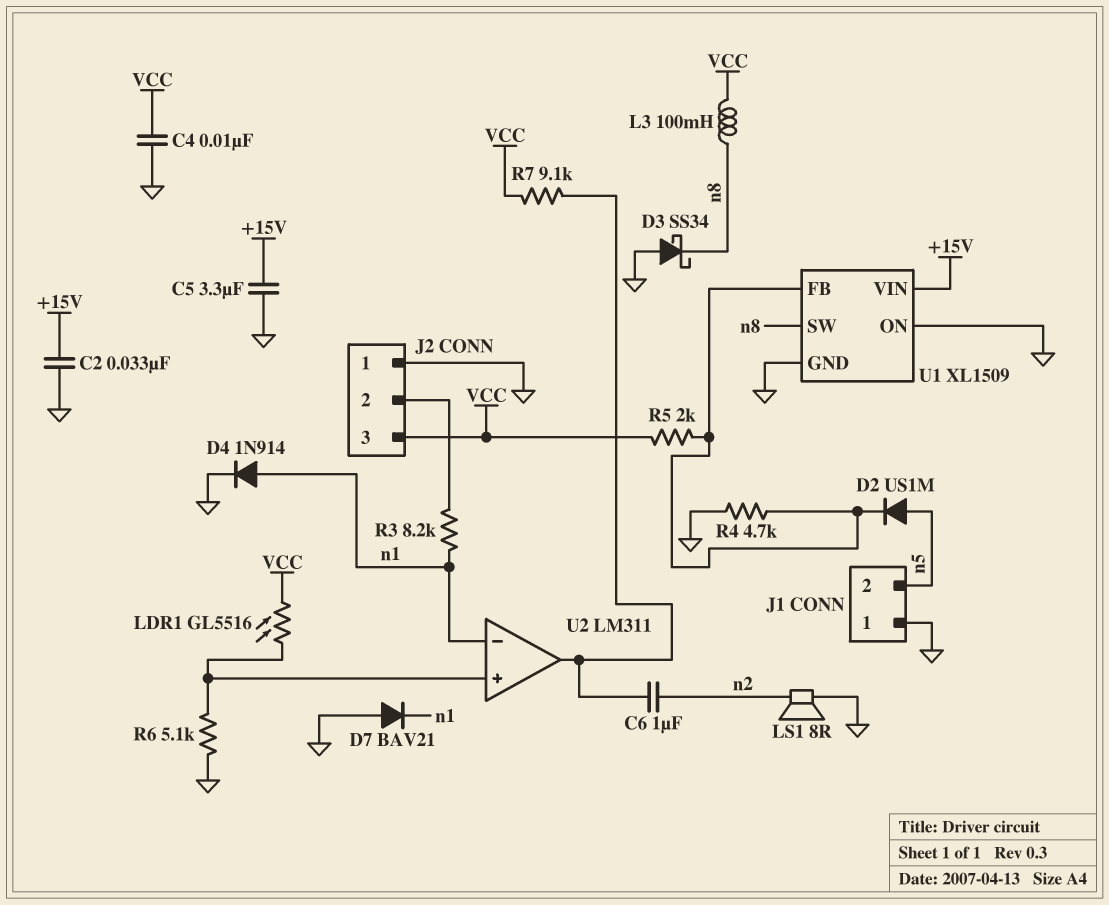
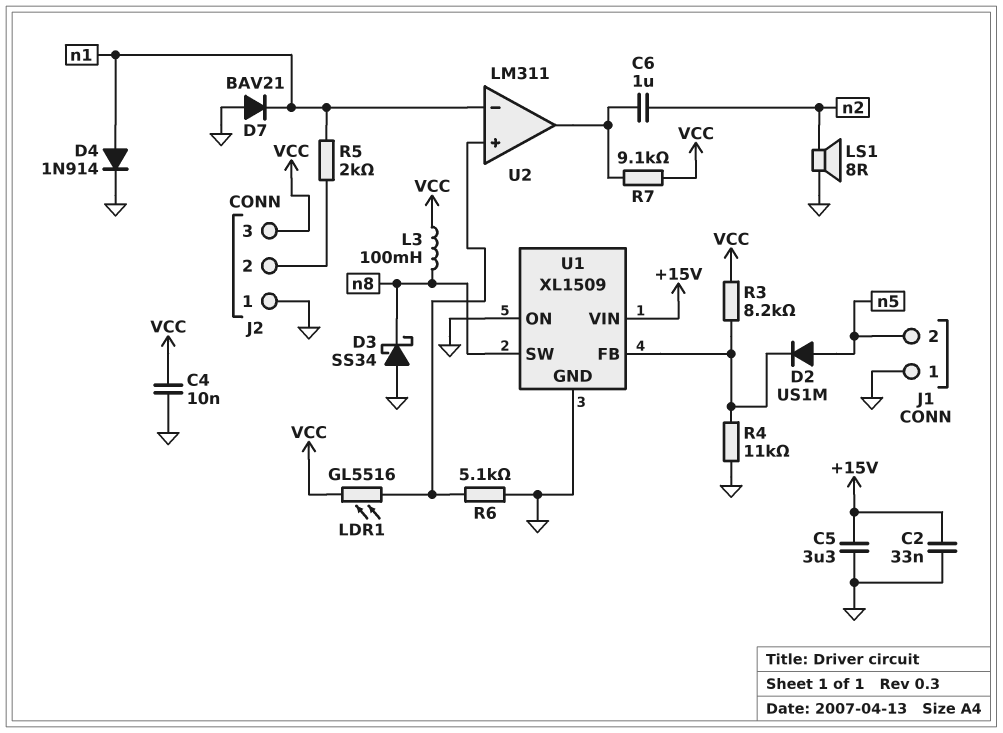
R3: 8.2k (J2/2, n1) -> 8.2k (U1/FB, VCC)
R4: 4.7k (GND, U1/FB) -> 11k (GND, U1/FB)
R5: 2k (U1/FB, VCC) -> 2k (J2/2, n1)

